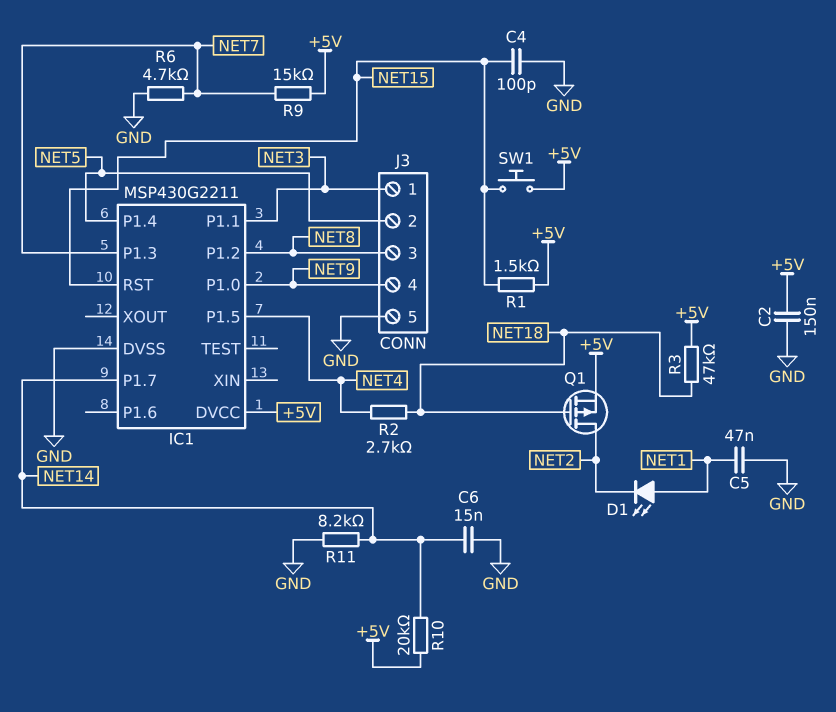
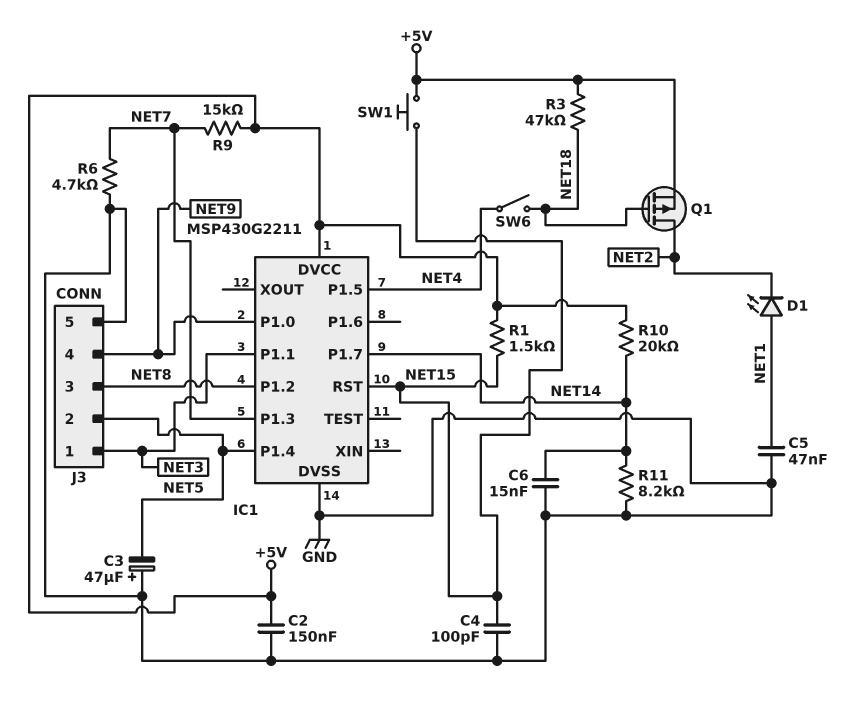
C3: none -> 47uF (plus GND, minus NET5)
R2: 2.7k (NET4, NET18) -> none
SW6: none -> switch (NET4, NET18)

